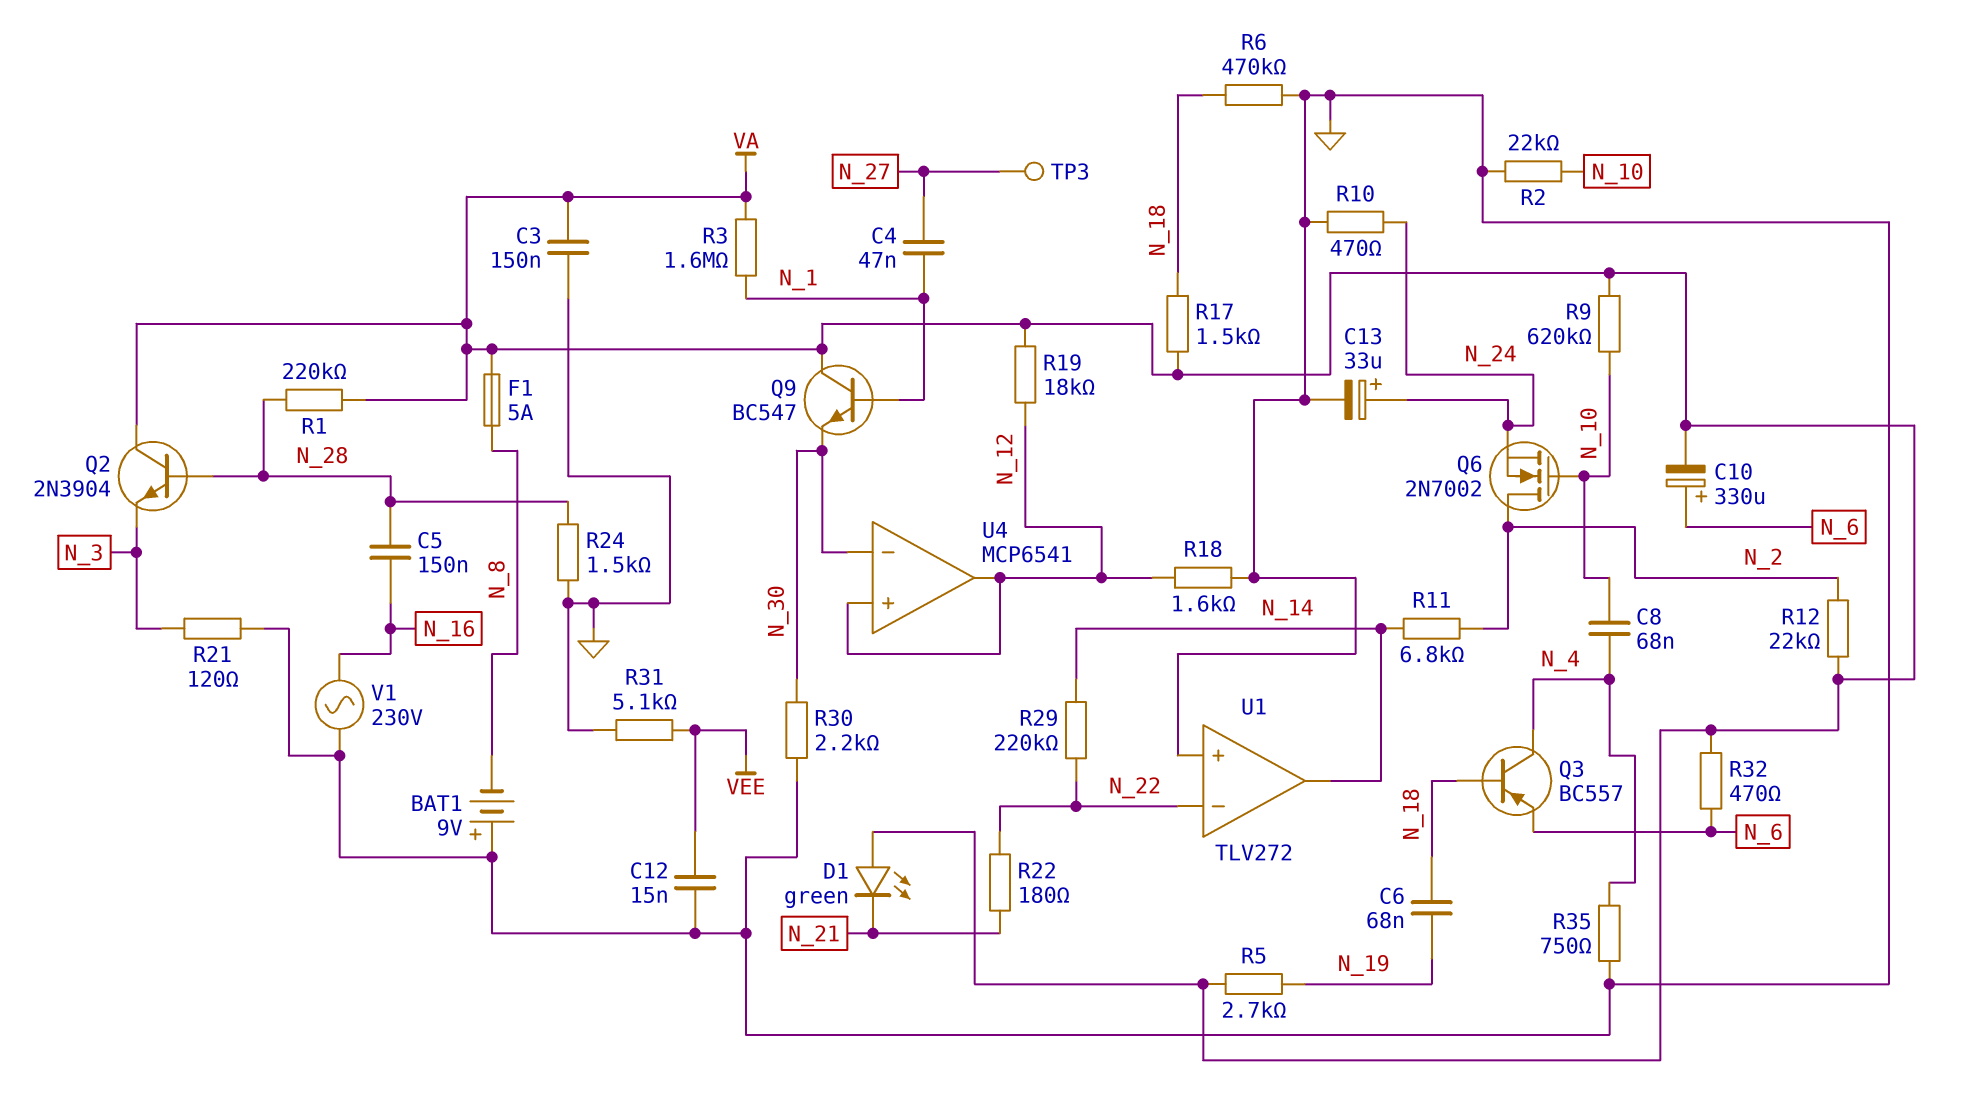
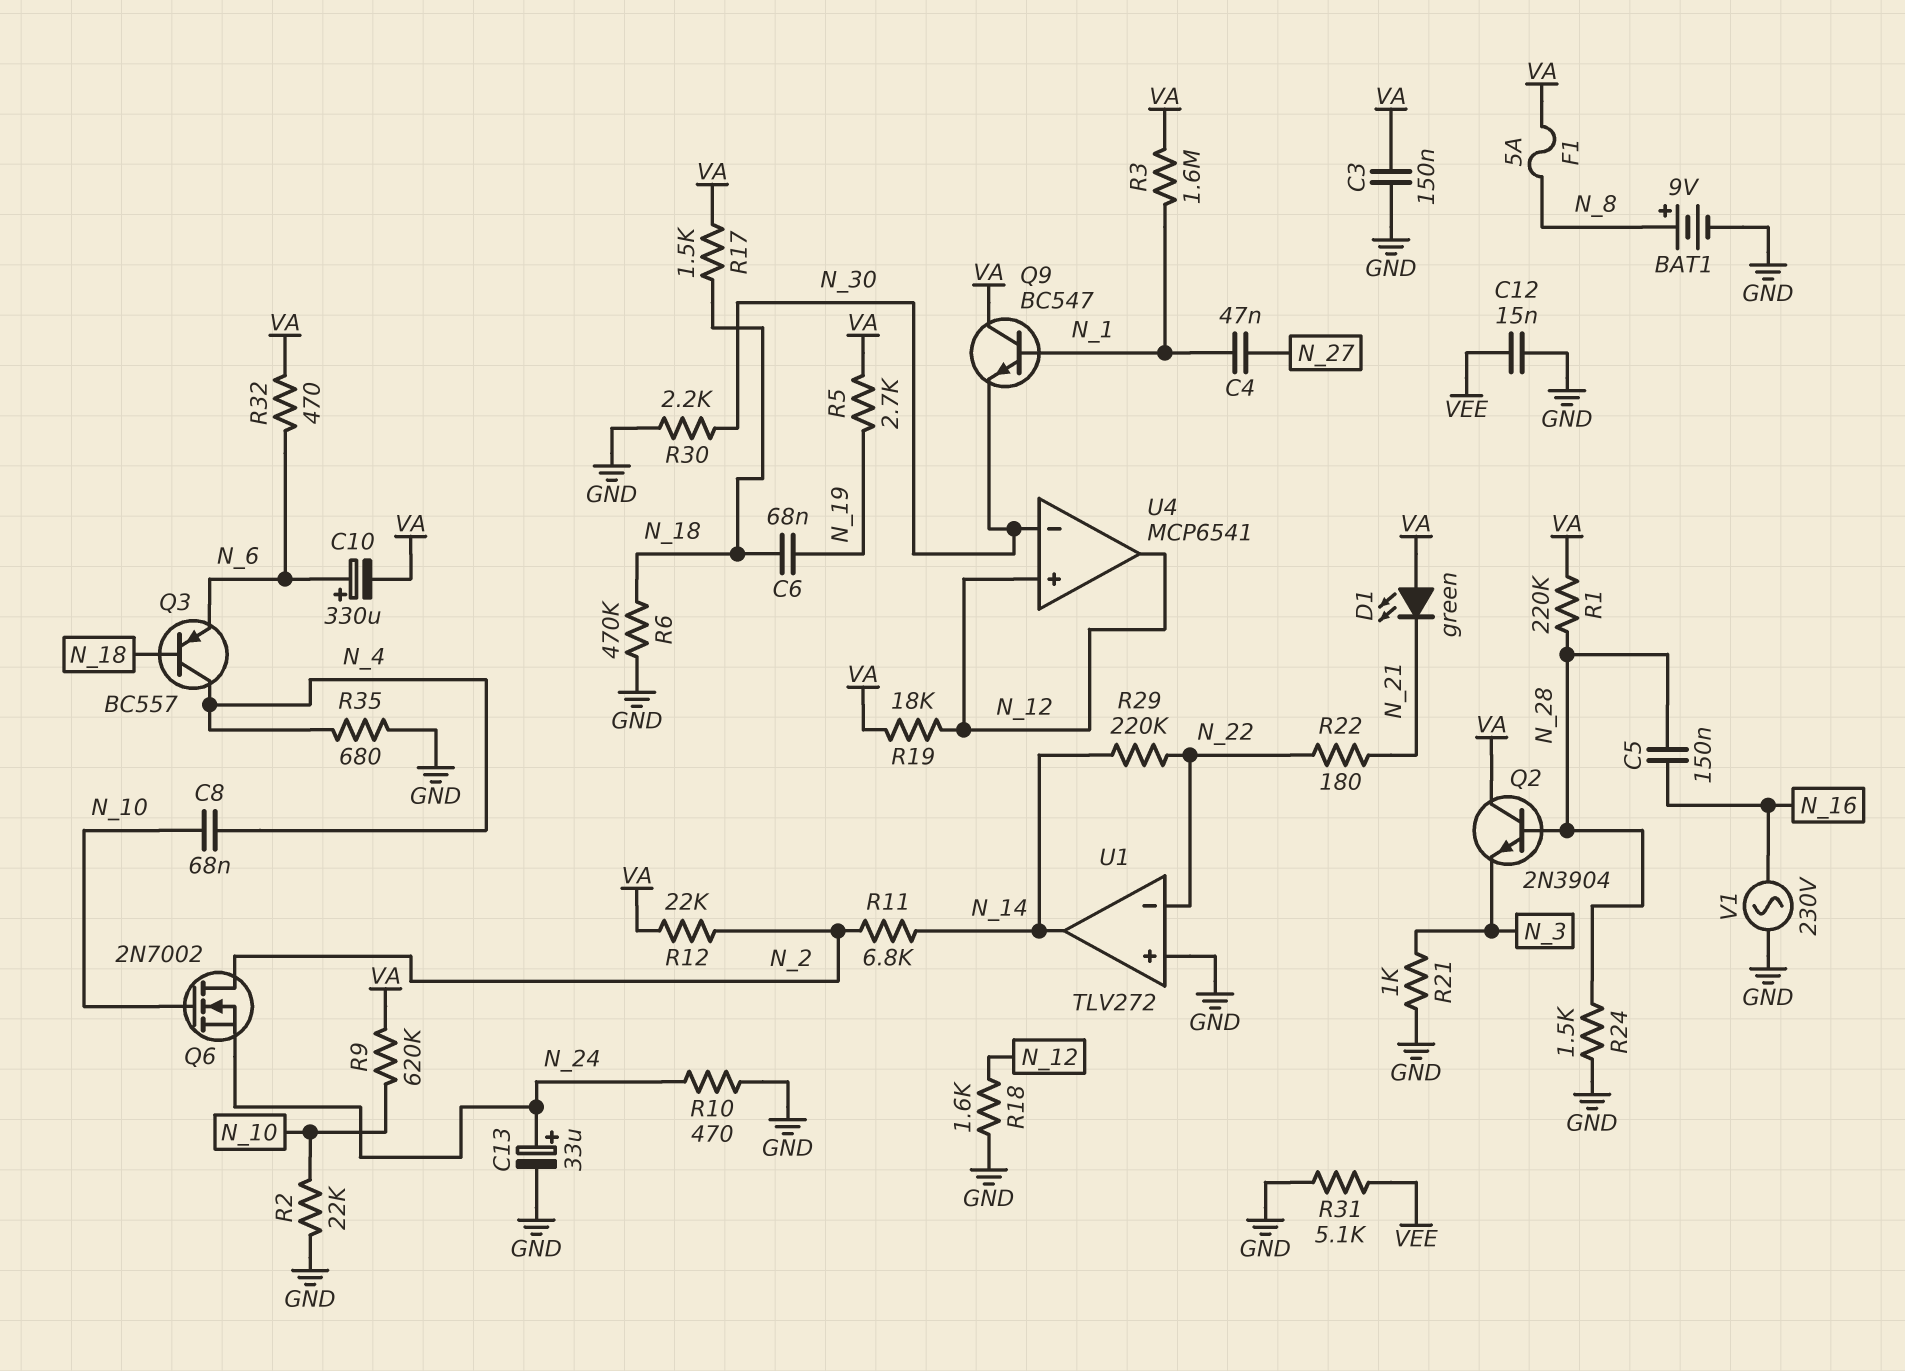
BAT1: 9V (plus GND, minus N_8) -> 9V (plus N_8, minus GND)
R21: 120 (GND, N_3) -> 1k (GND, N_3)
R35: 750 (GND, N_4) -> 680 (GND, N_4)
TP3: test point (N_27) -> none

